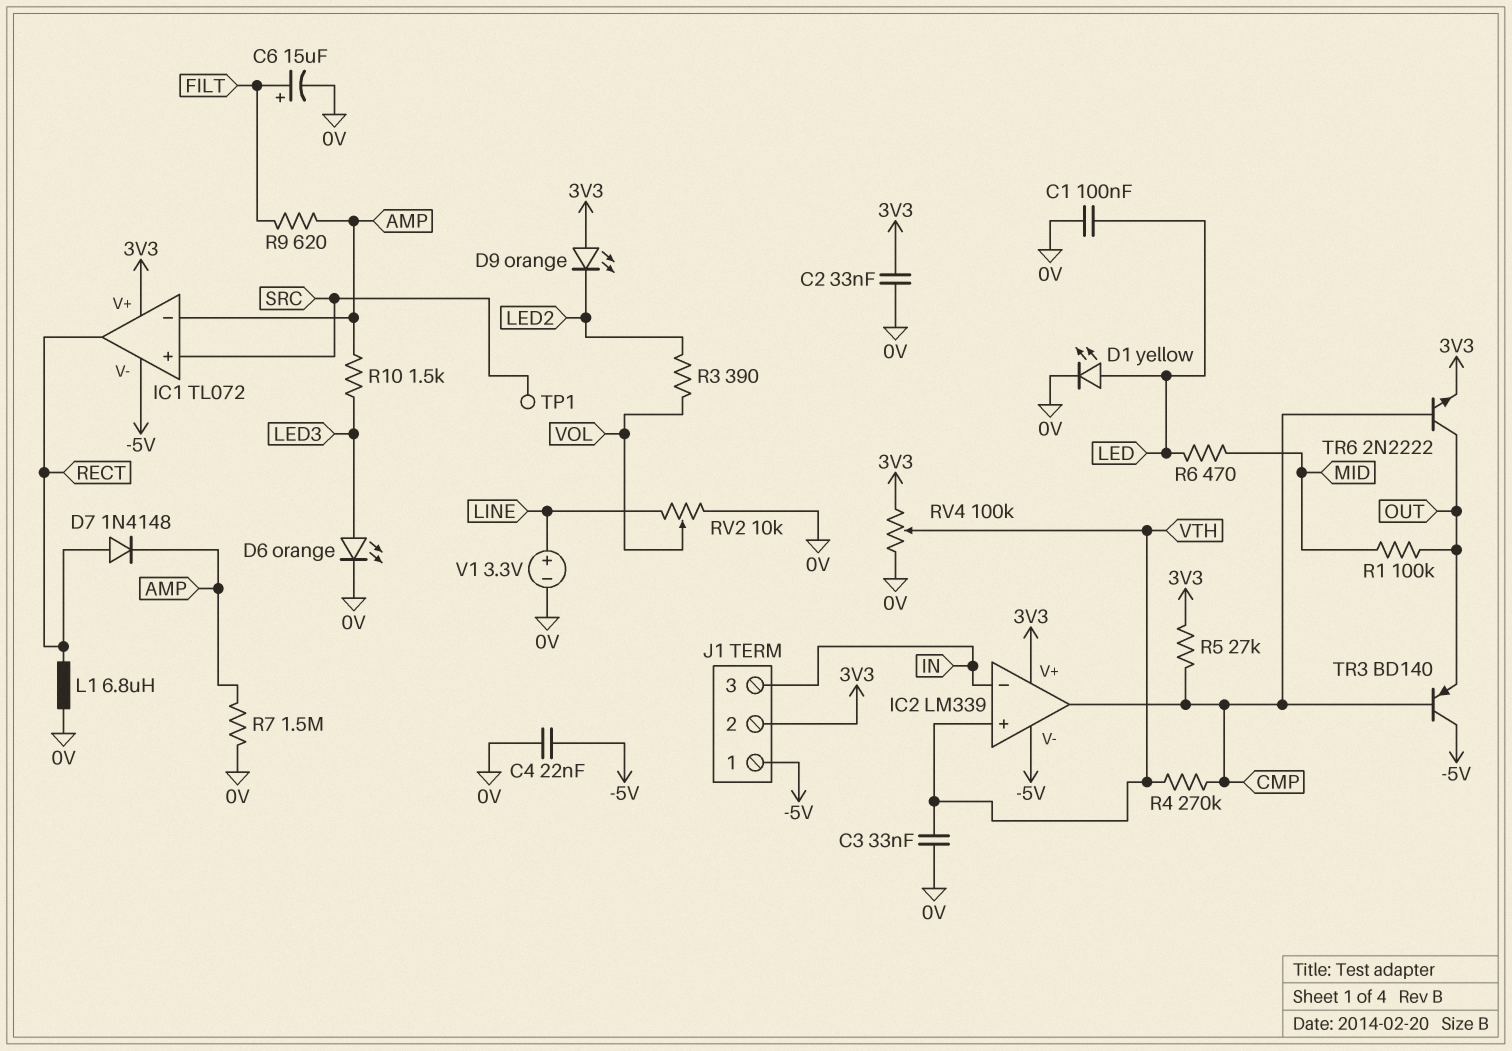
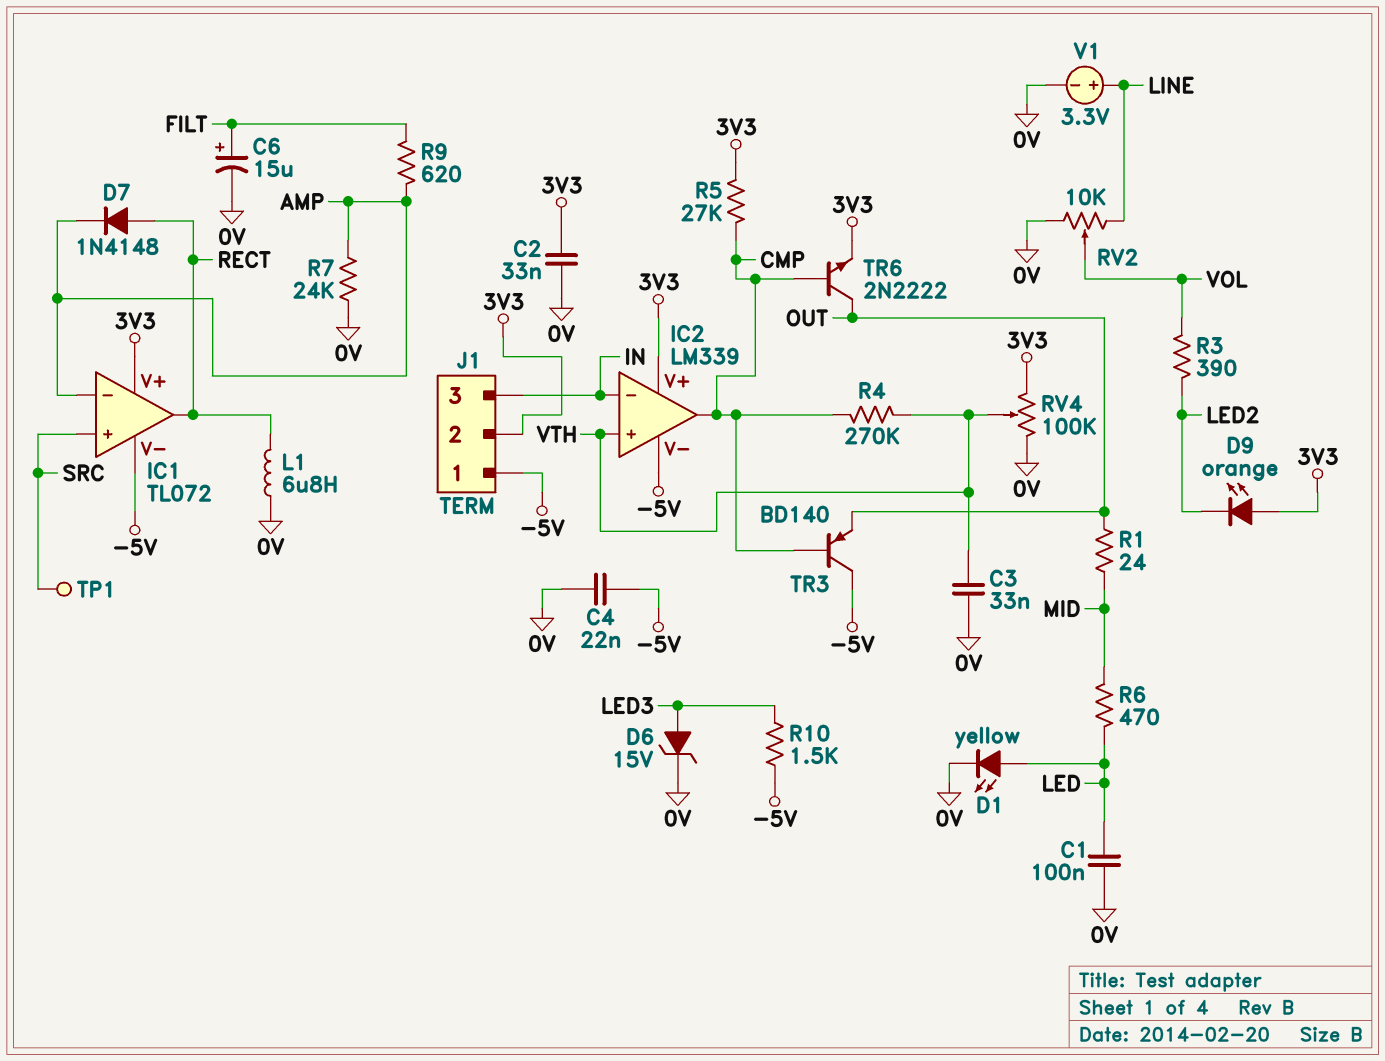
D6: LED orange (A LED3, K 0V) -> zener 15V (A LED3, K 0V)
R1: 100k (MID, OUT) -> 24 (MID, OUT)
R7: 1.5M (0V, AMP) -> 24k (0V, AMP)
R10: 1.5k (AMP, LED3) -> 1.5k (-5V, LED3)

